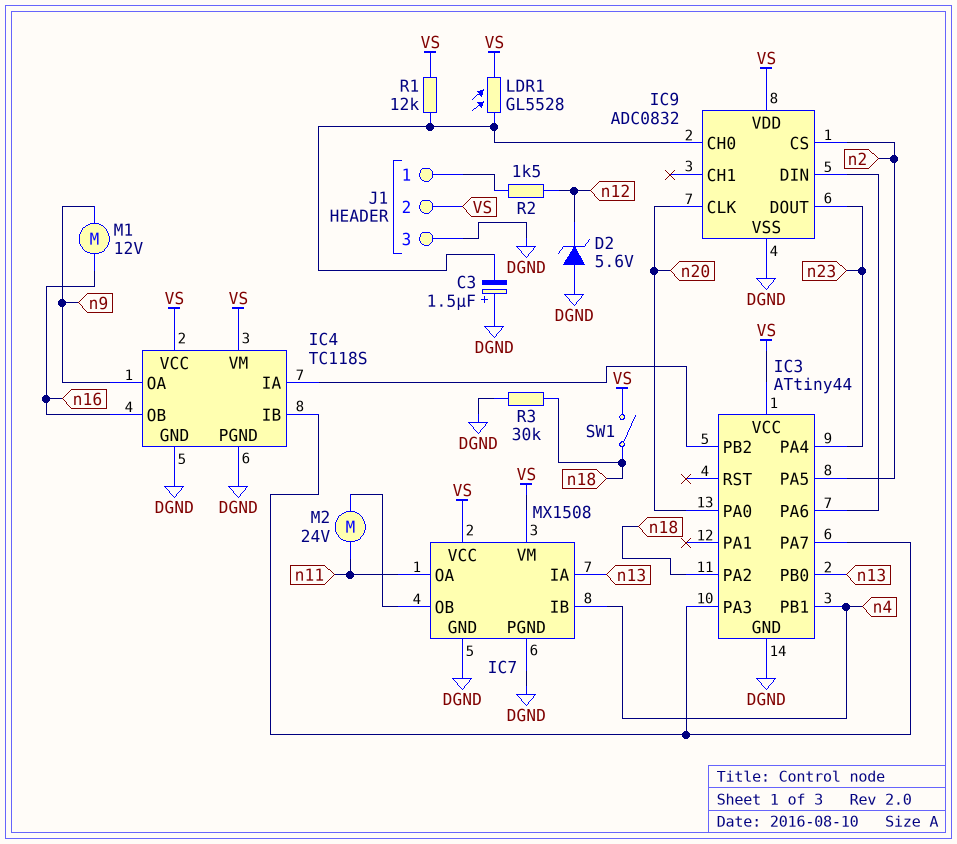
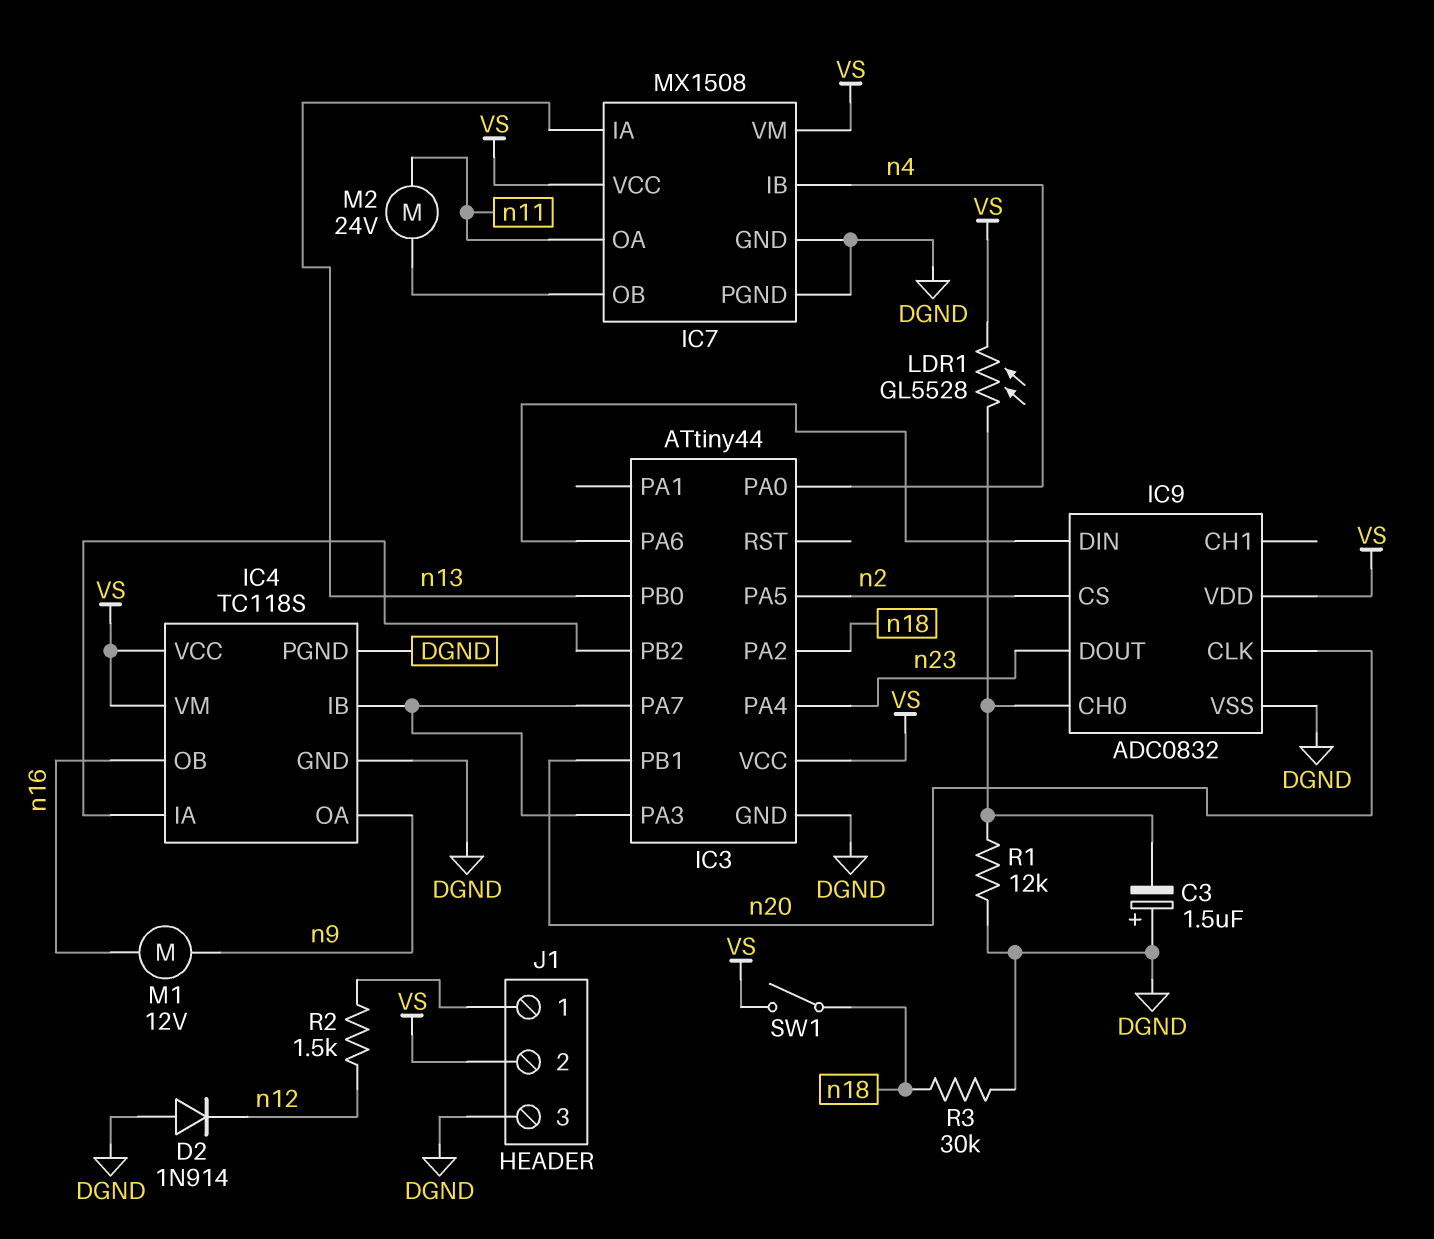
D2: zener 5.6V (A DGND, K n12) -> diode 1N914 (A DGND, K n12)
IC3 pin PA0: n20 -> n4
IC3 pin PB1: n4 -> n20
R1: 12k (IC9/CH0, VS) -> 12k (DGND, IC9/CH0)

